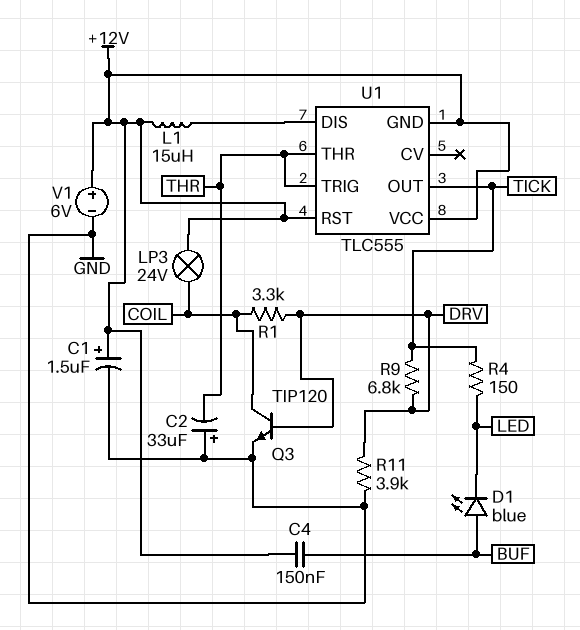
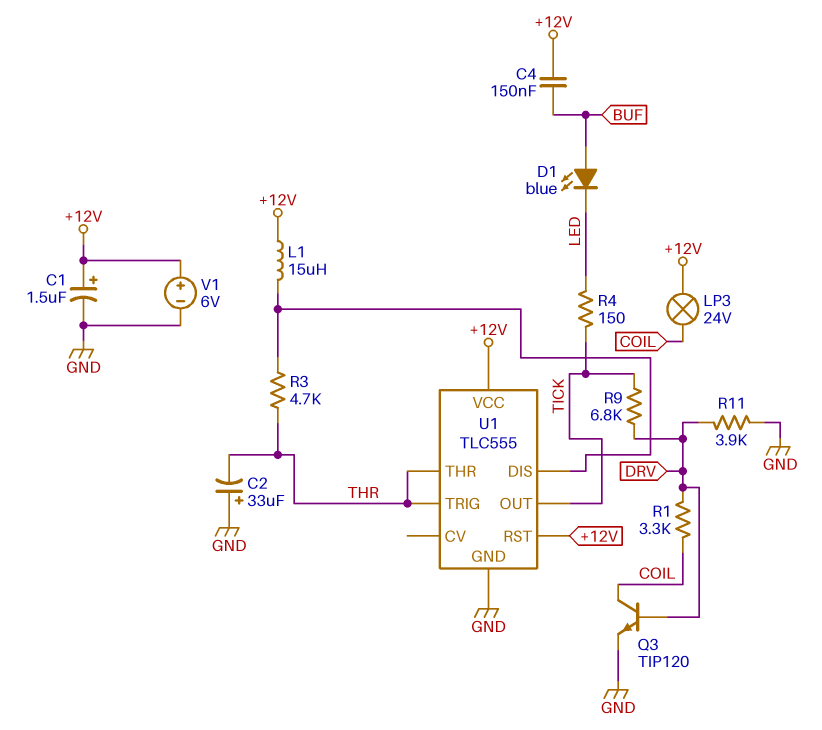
R3: none -> 4.7k (THR, U1/DIS)
U1 pin GND: +12V -> GND

